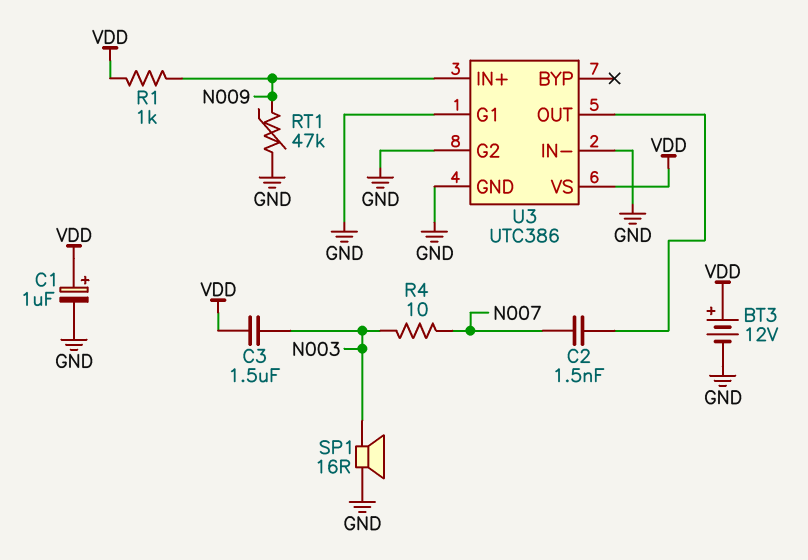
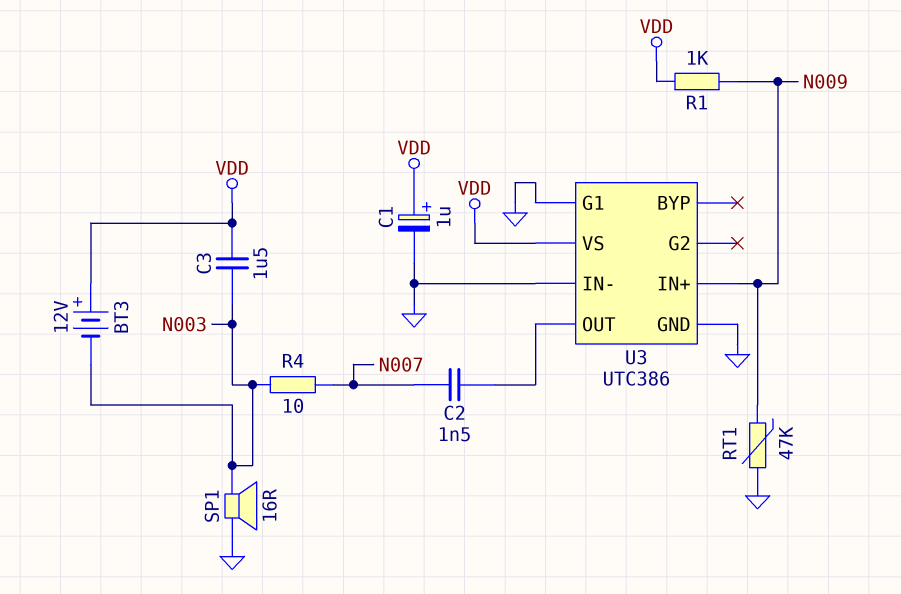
BT3: 12V (plus VDD, minus GND) -> 12V (plus VDD, minus N003)
U3 pin G2: GND -> none

